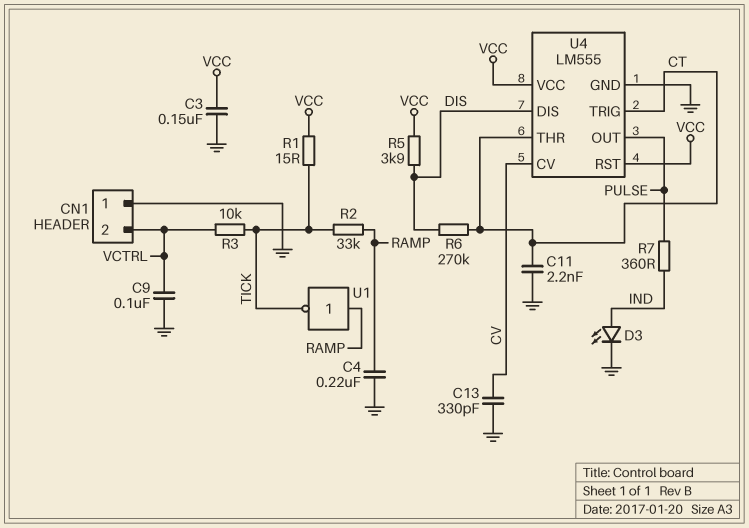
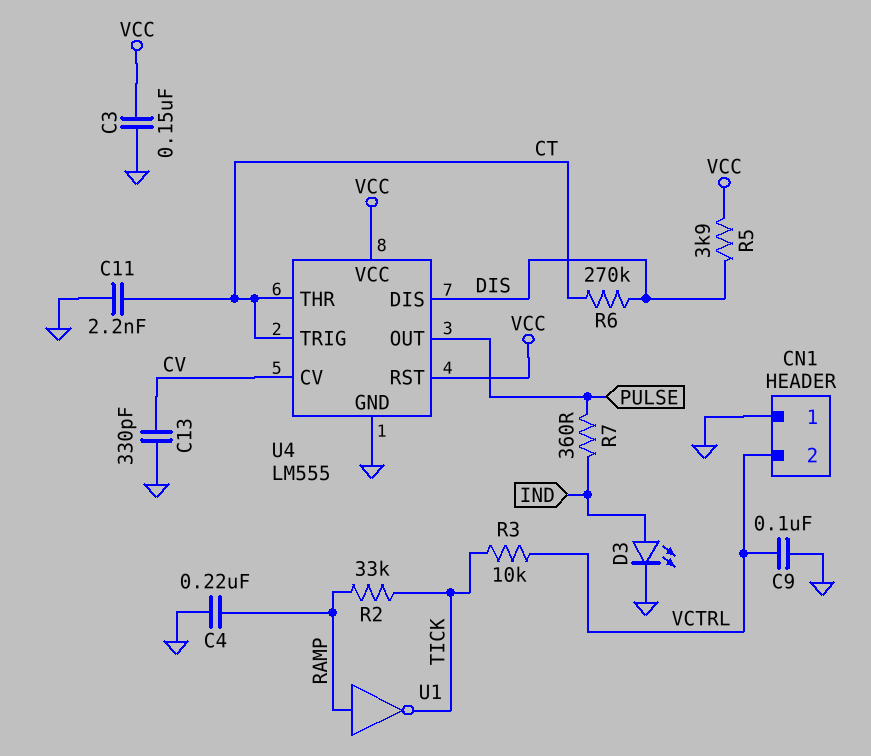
R1: 15 (TICK, VCC) -> none

